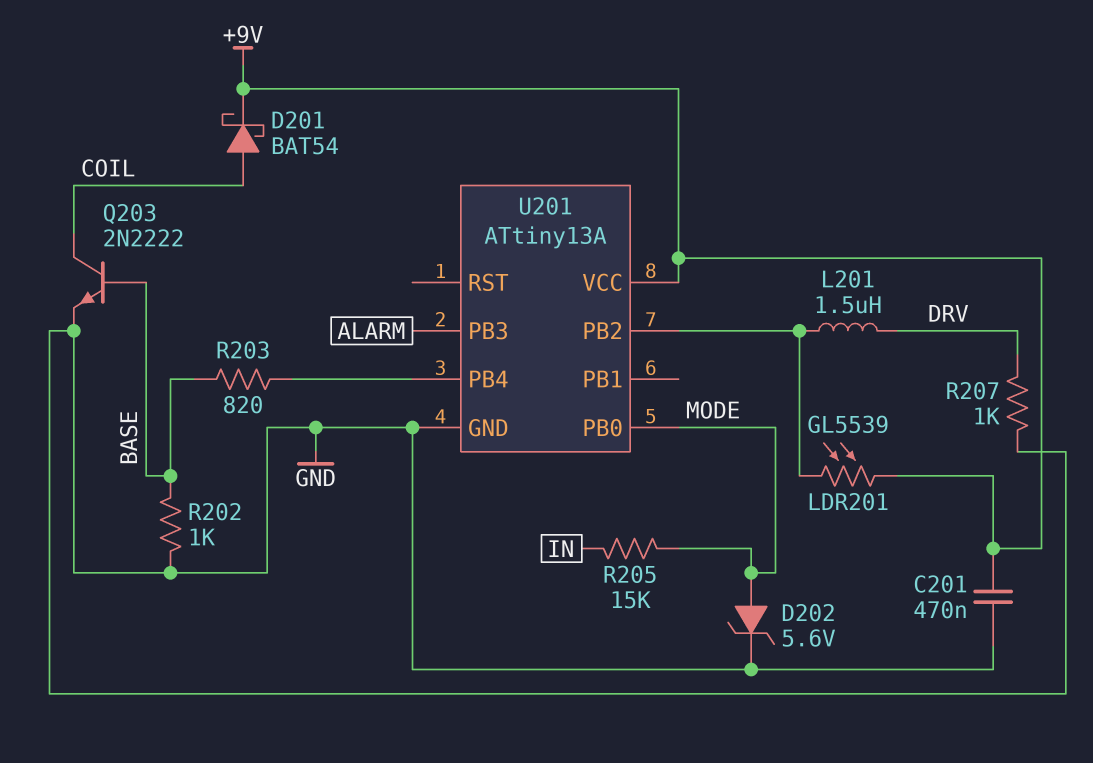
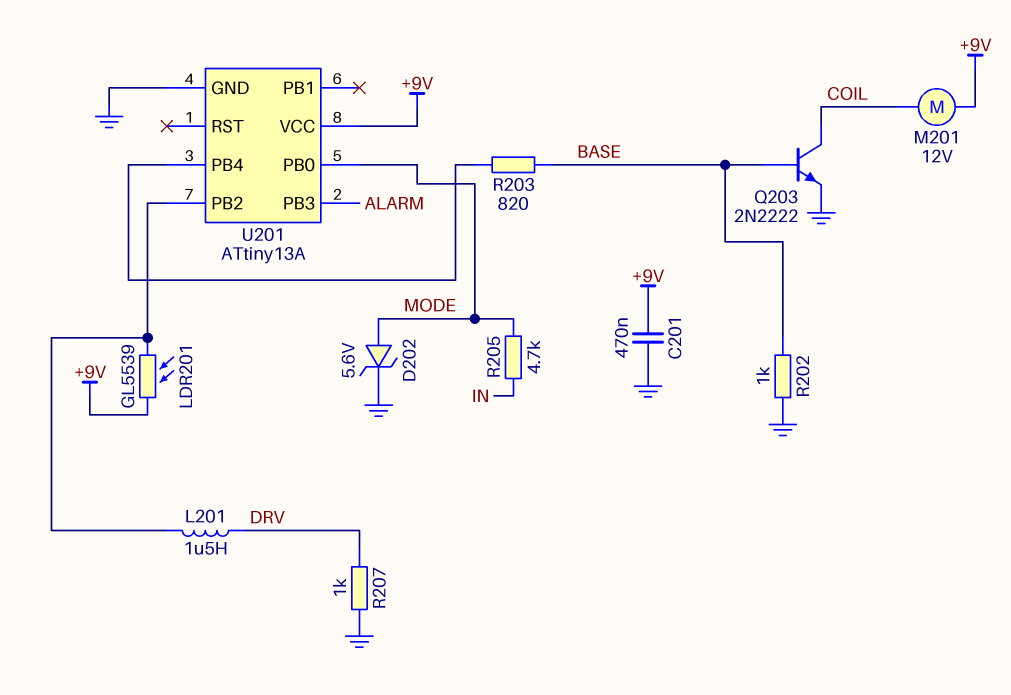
D201: schottky BAT54 (A COIL, K +9V) -> none
M201: none -> motor 12V (+9V, COIL)
R205: 15k (IN, MODE) -> 4.7k (IN, MODE)

